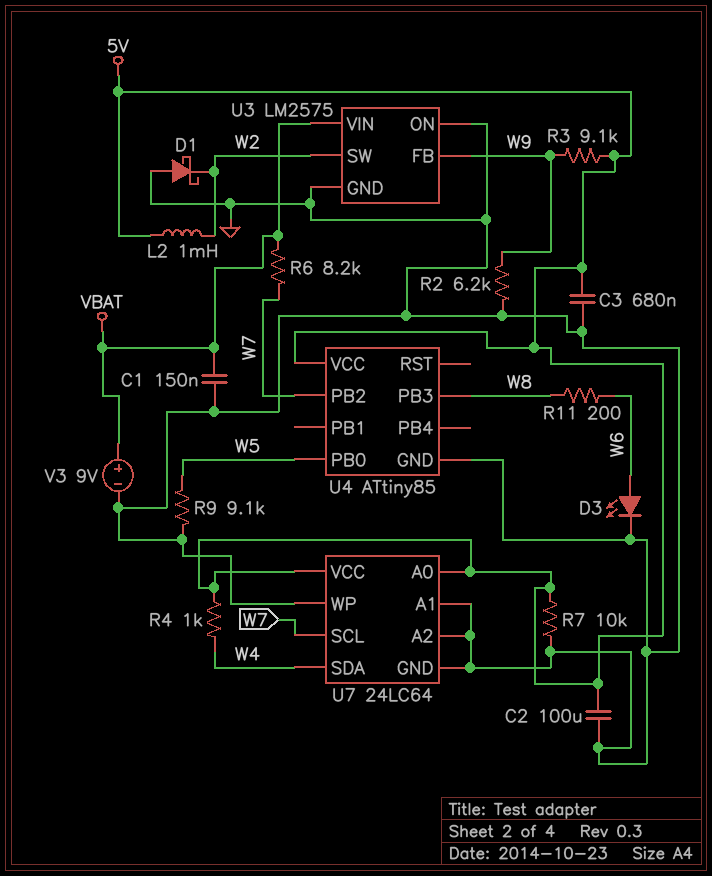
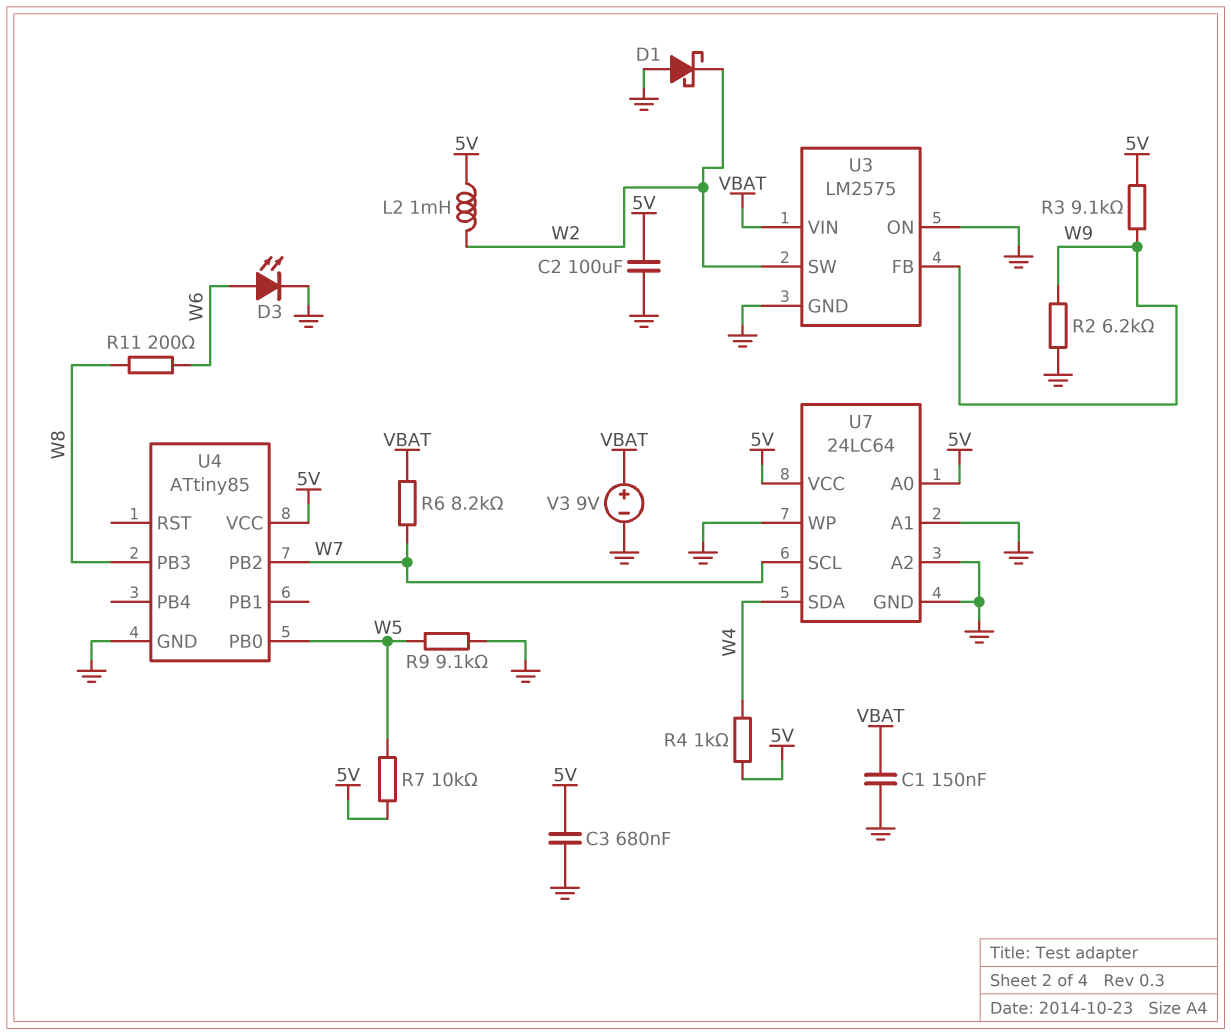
R7: 10k (5V, GND) -> 10k (5V, W5)

